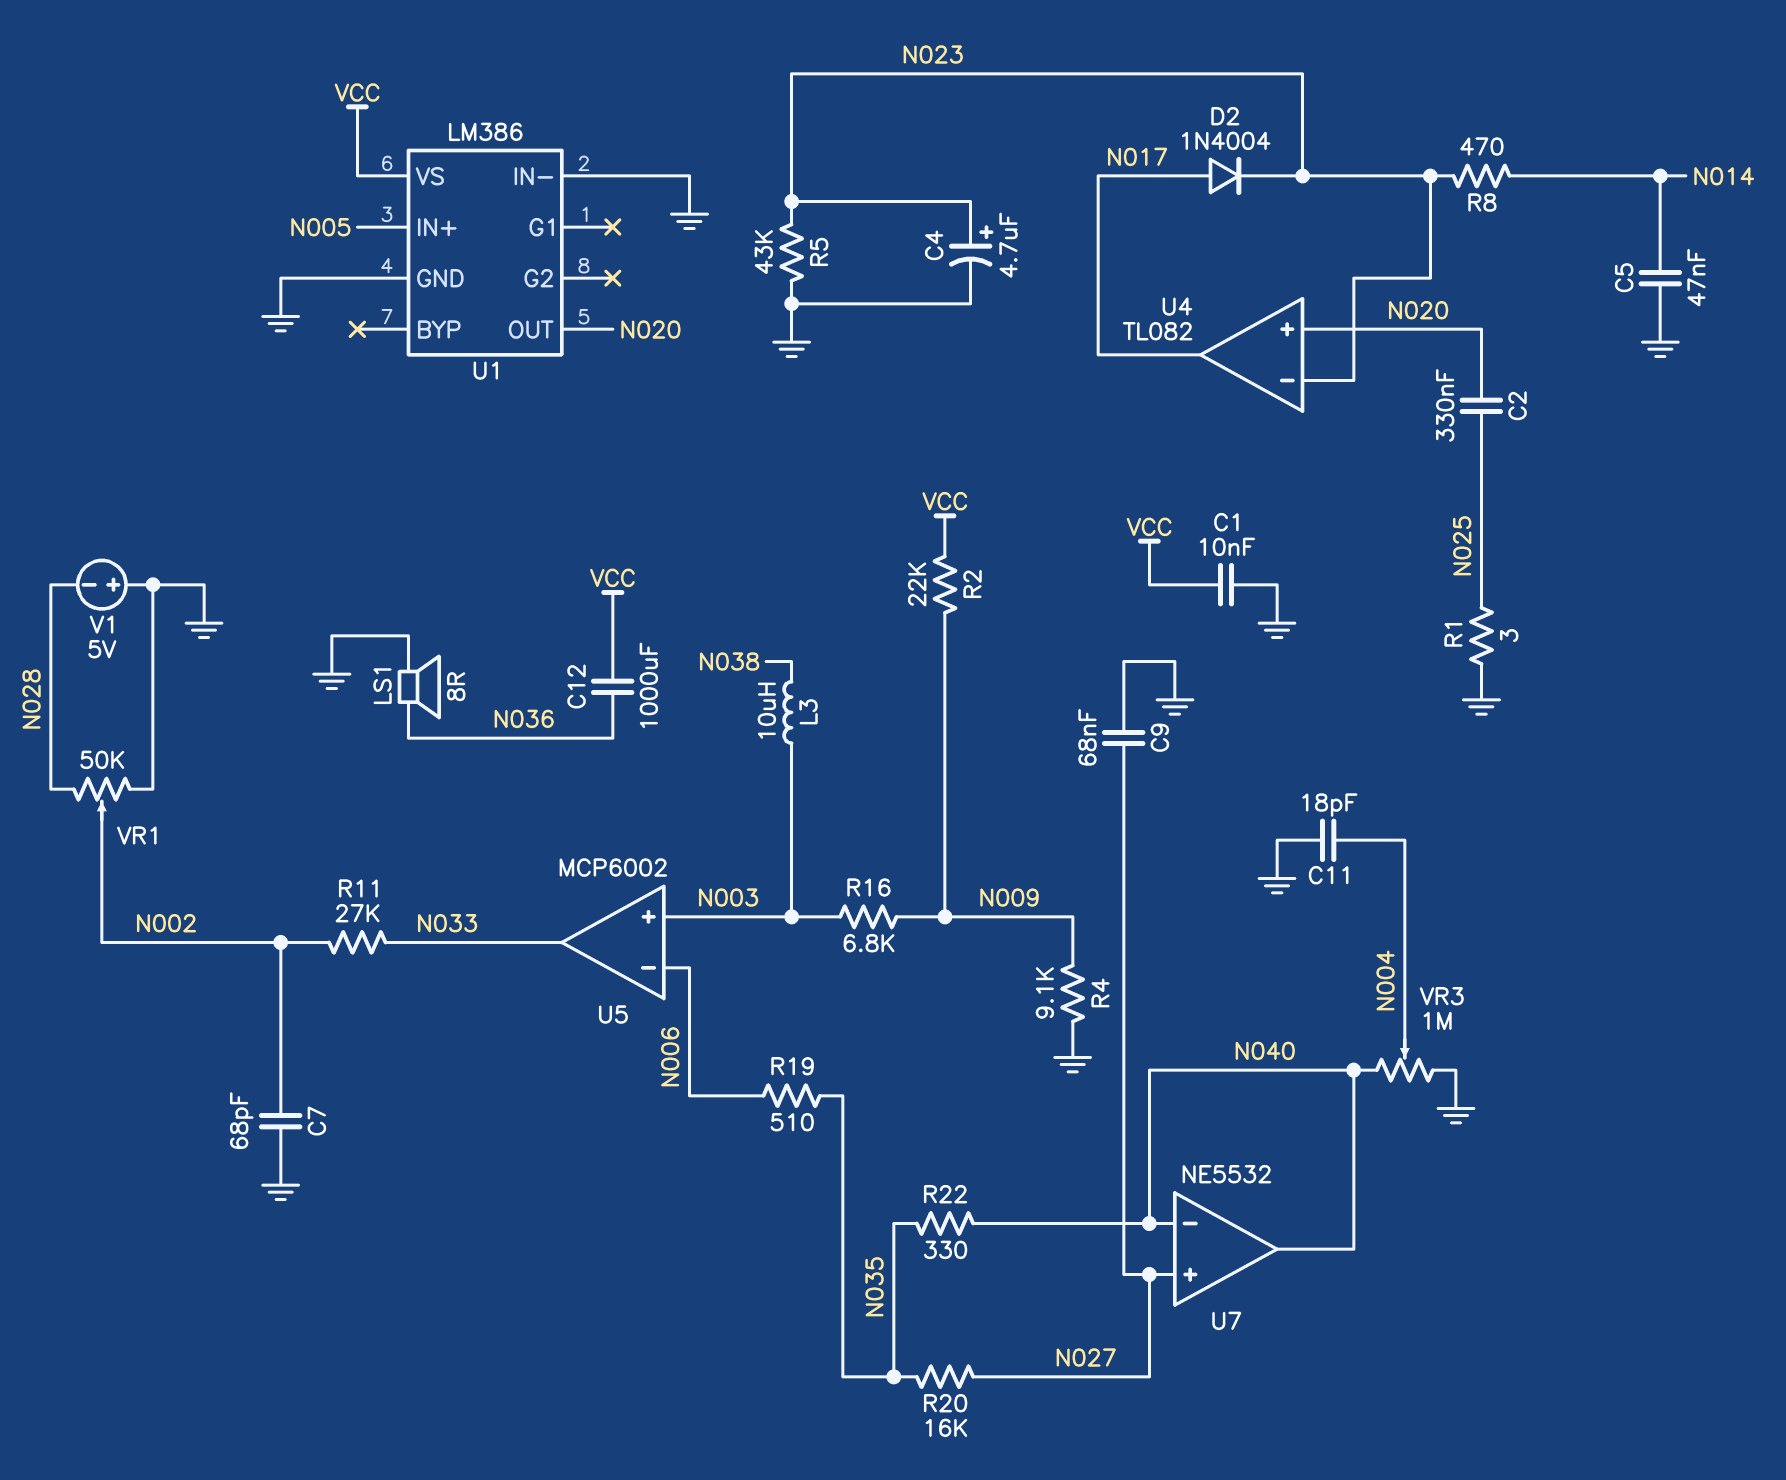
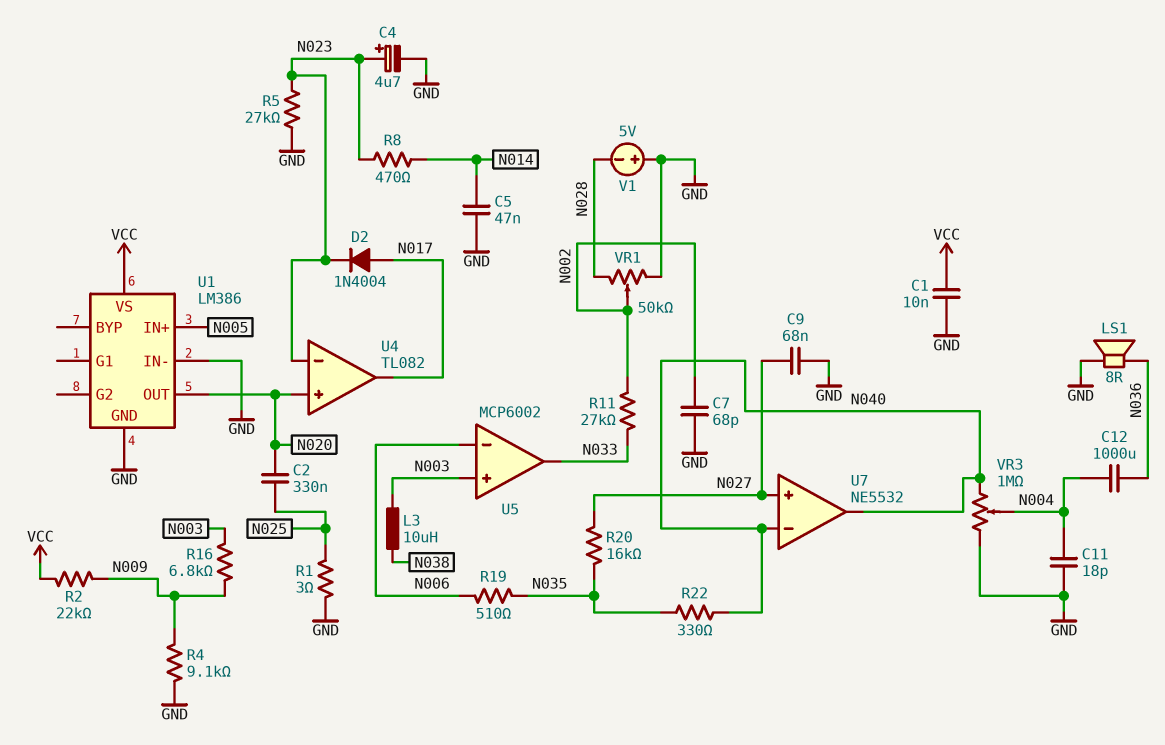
C12: 1000uF (N036, VCC) -> 1000uF (N004, N036)
R5: 43k (GND, N023) -> 27k (GND, N023)

